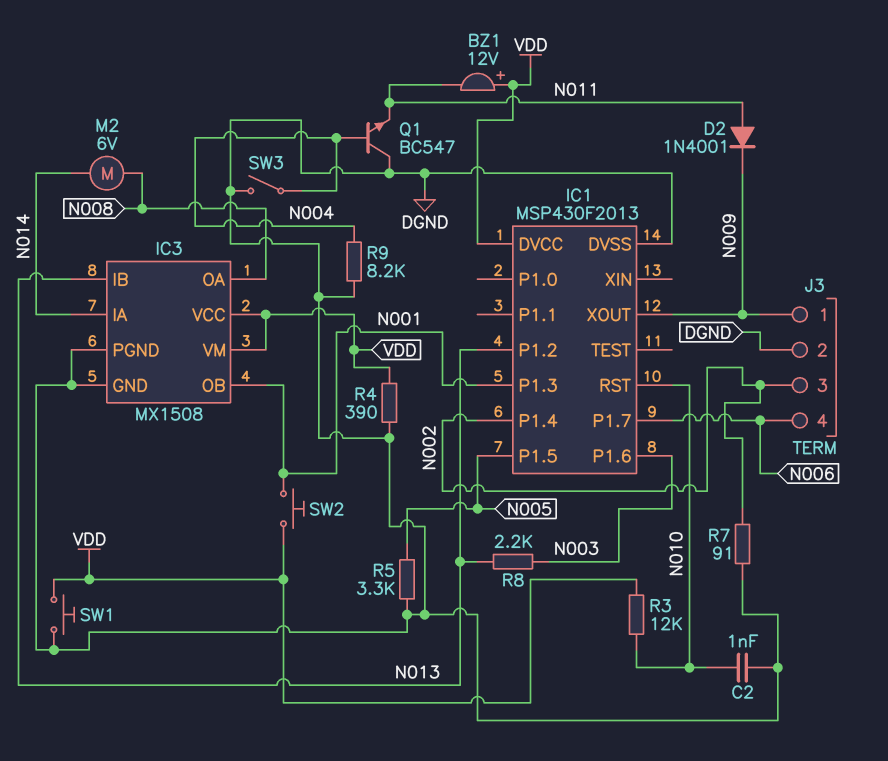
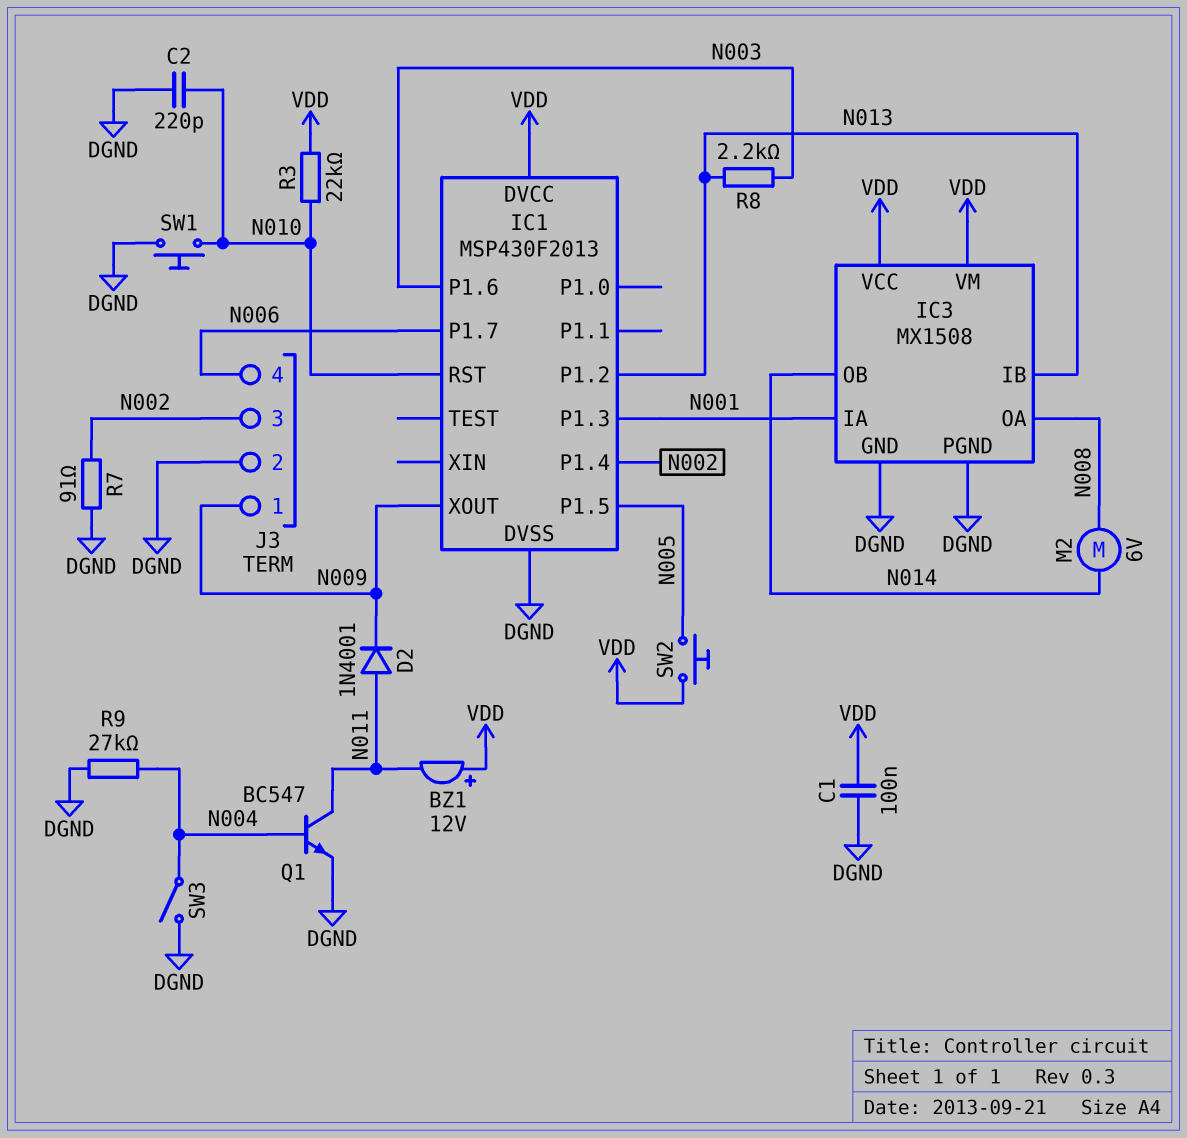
C1: none -> 100nF (DGND, VDD)
C2: 1nF (DGND, N010) -> 220pF (DGND, N010)
IC3 pin IA: N014 -> N001
IC3 pin OB: N001 -> N014
Q1: NPN BC547 (B N004, C DGND, E N011) -> NPN BC547 (B N004, C N011, E DGND)
R3: 12k (N010, VDD) -> 22k (N010, VDD)
R4: 390 (DGND, VDD) -> none
R5: 3.3k (DGND, N005) -> none
R9: 8.2k (DGND, N004) -> 27k (DGND, N004)
SW1: button (DGND, VDD) -> button (DGND, N010)
SW2: button (N001, VDD) -> button (N005, VDD)

